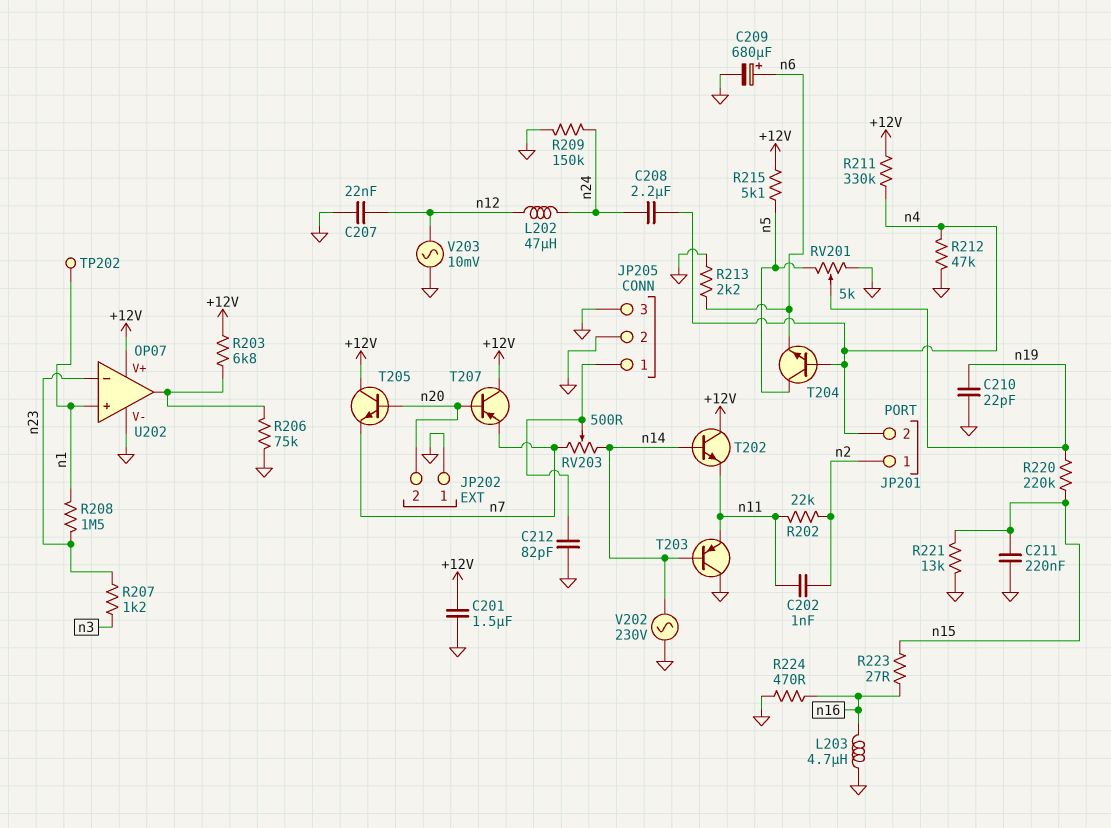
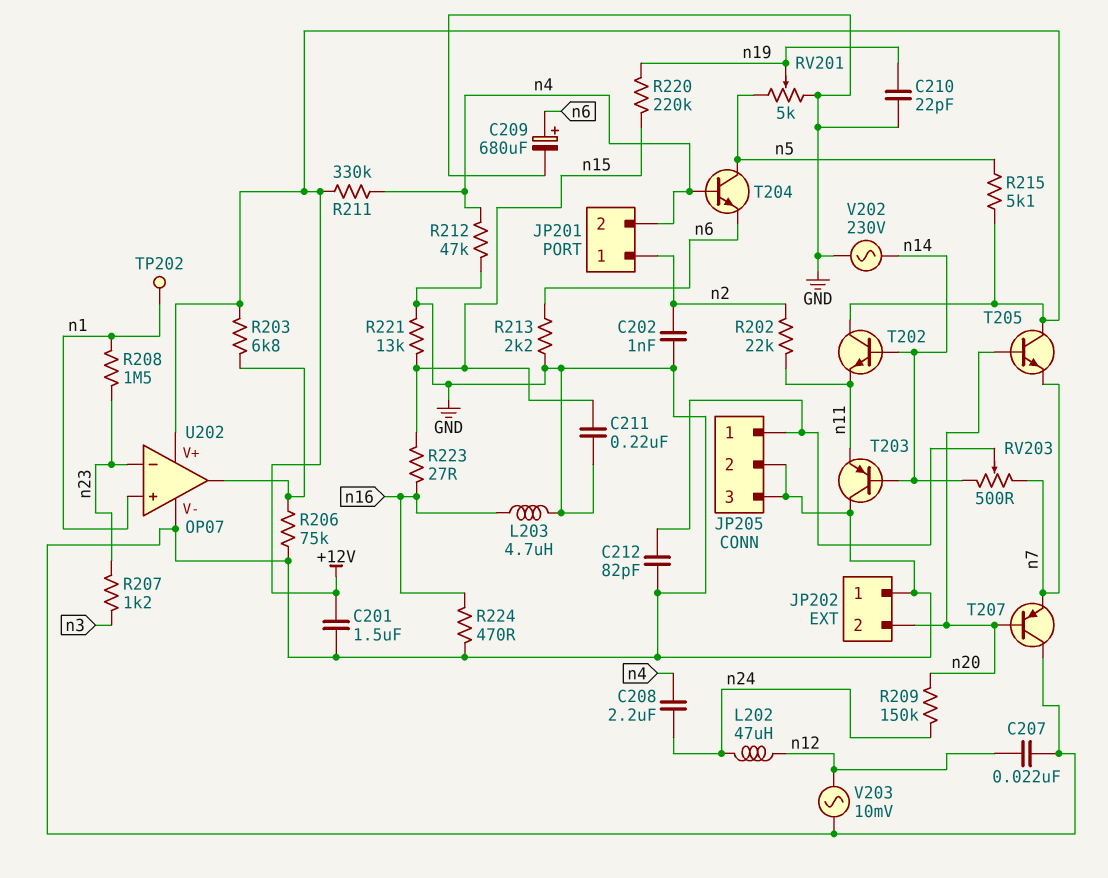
C202: 1nF (n2, n11) -> 1nF (GND, n2)
R209: 150k (GND, n24) -> 150k (n20, n24)
T207: PNP (B n20, C +12V, E n7) -> PNP (B n20, C GND, E n7)

